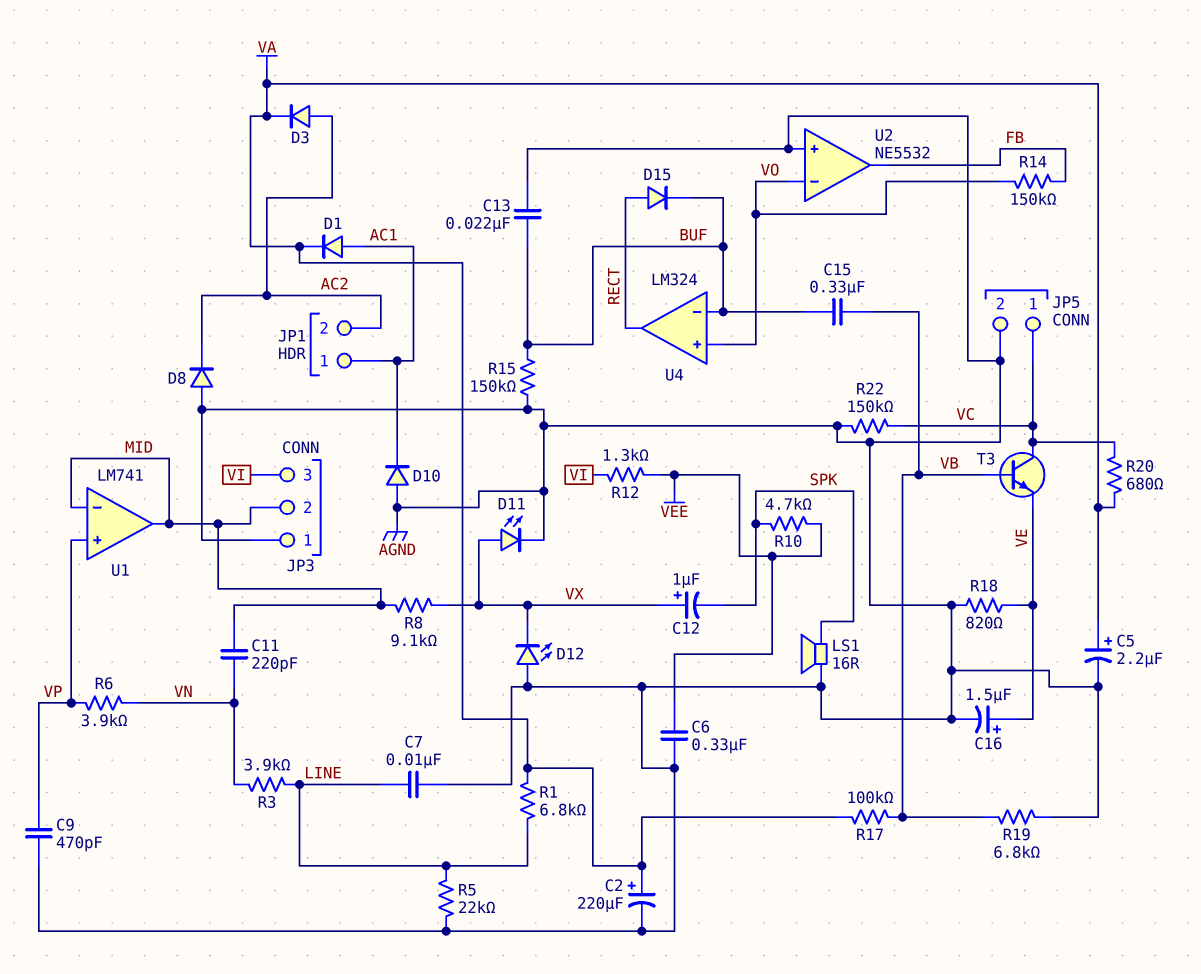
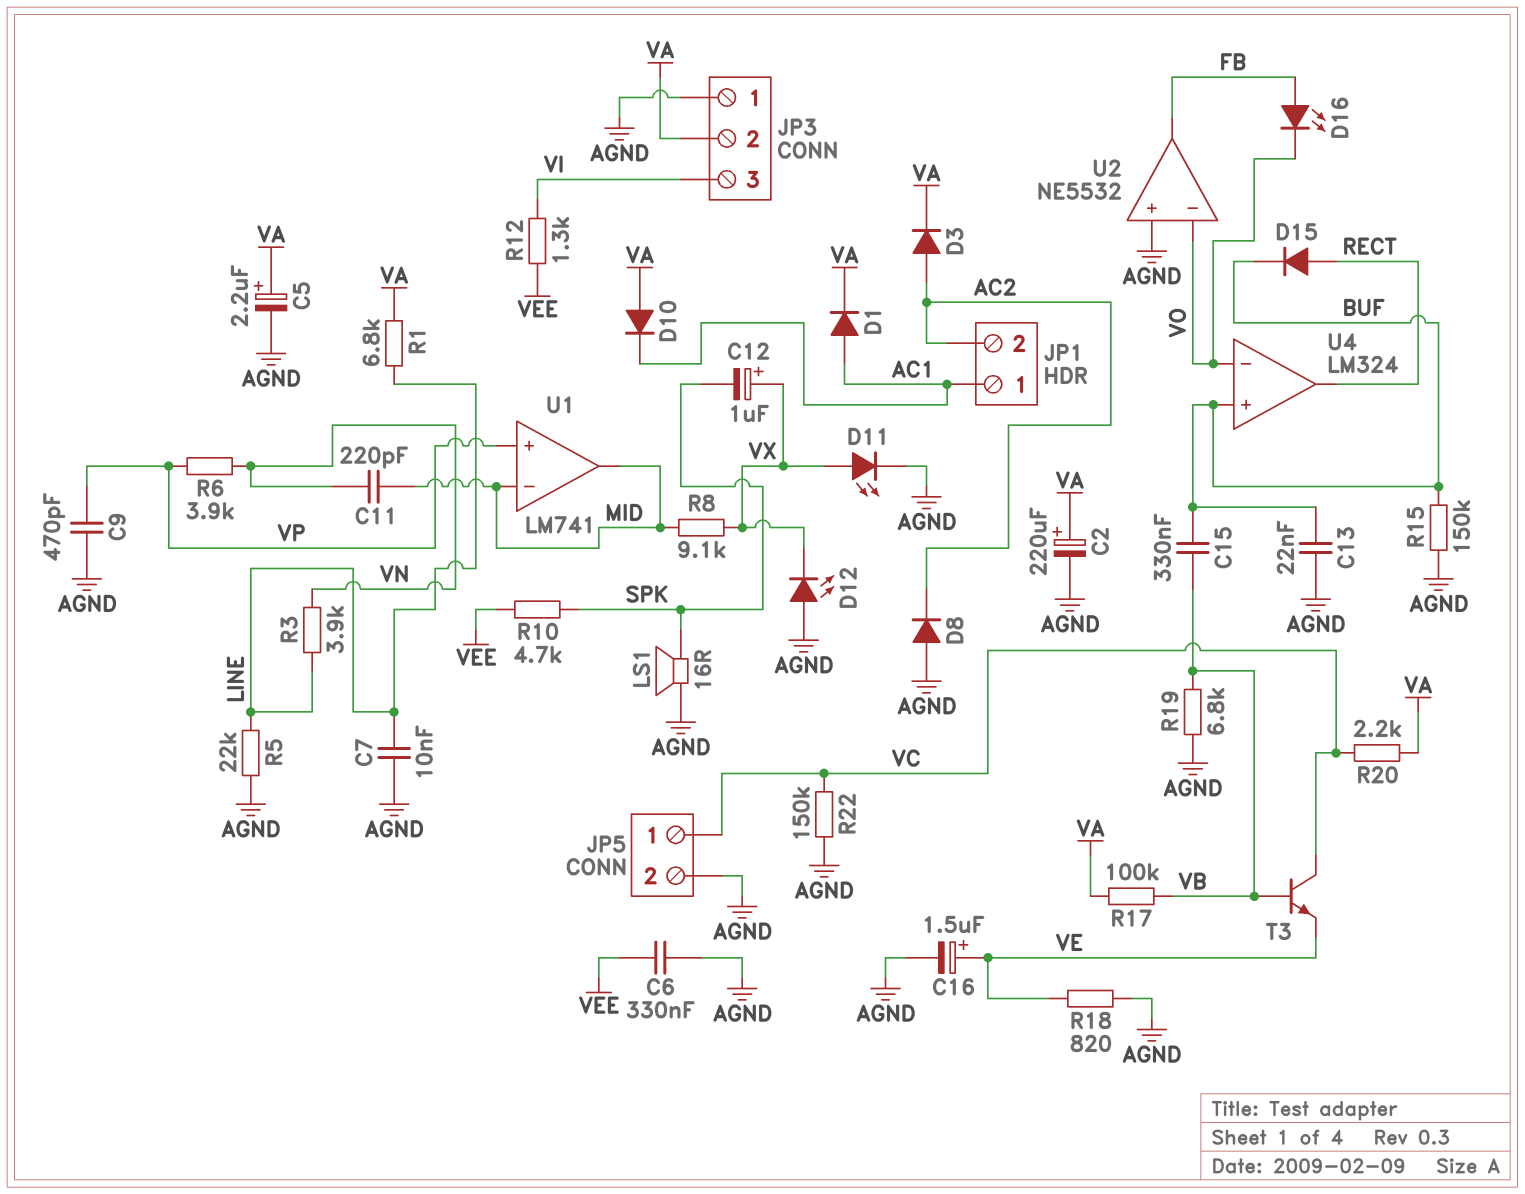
D10: diode (A AGND, K AC1) -> diode (A VA, K AC1)
D16: none -> LED (A FB, K VO)
JP3 pin 2: MID -> VA
R14: 150k (FB, VO) -> none
R20: 680 (VA, VC) -> 2.2k (VA, VC)
U4 pin in+: VO -> BUF
U4 pin in-: BUF -> VO

